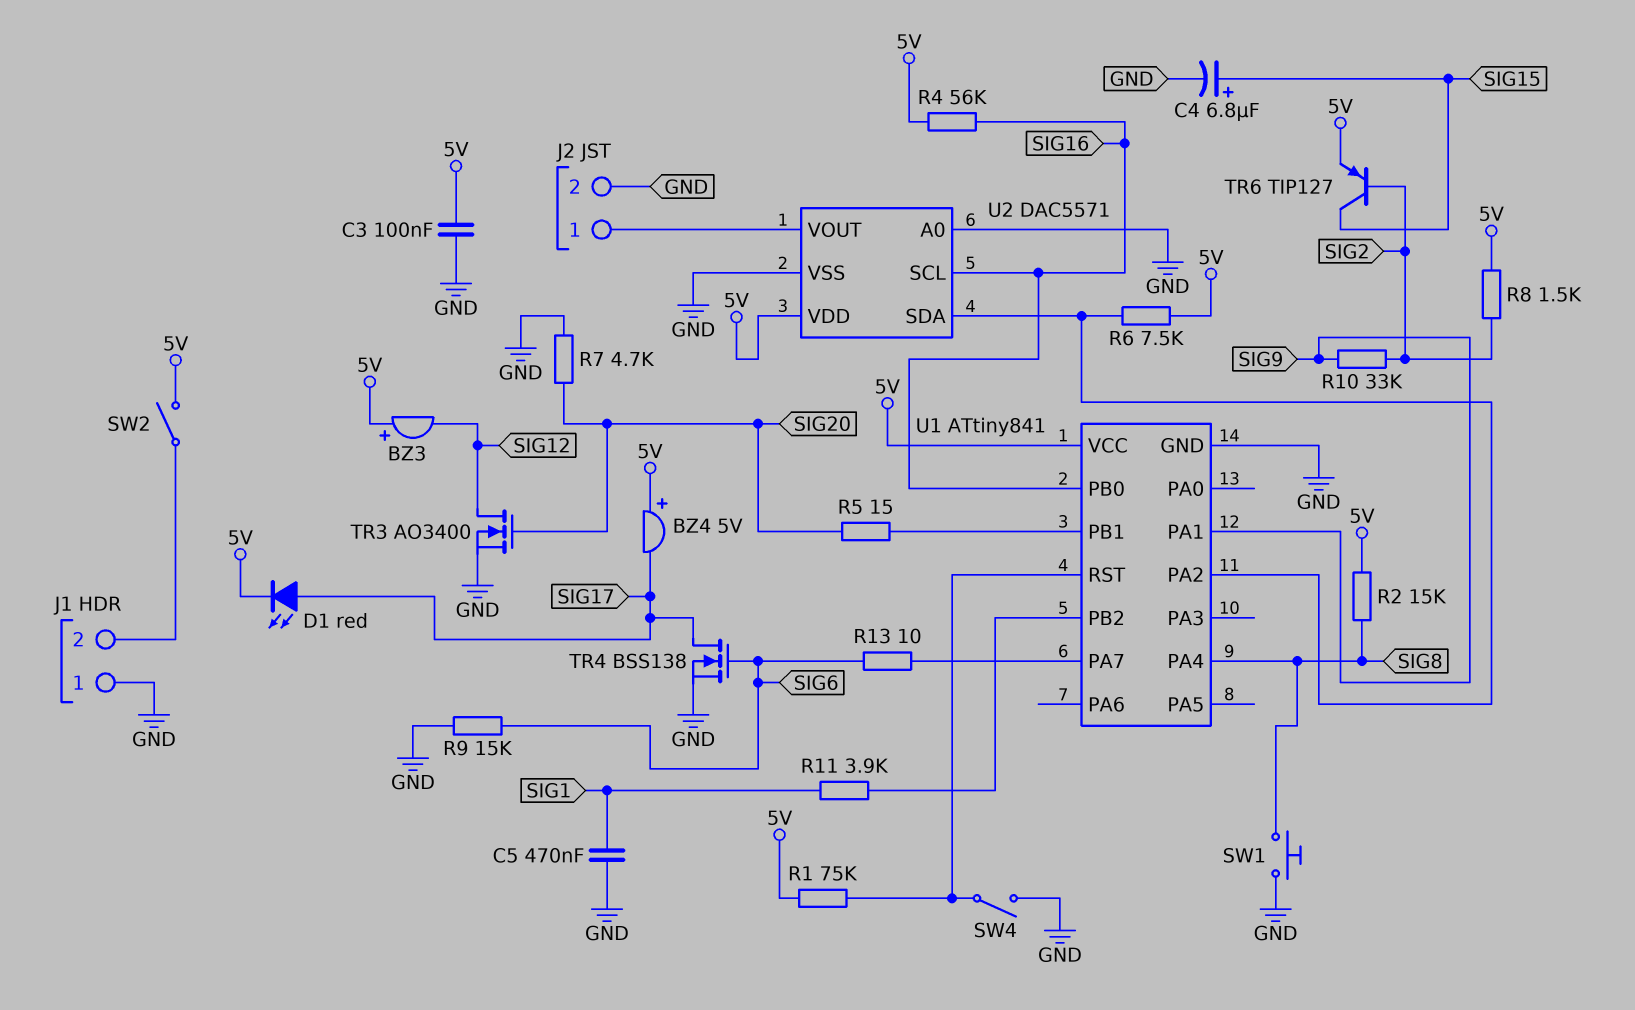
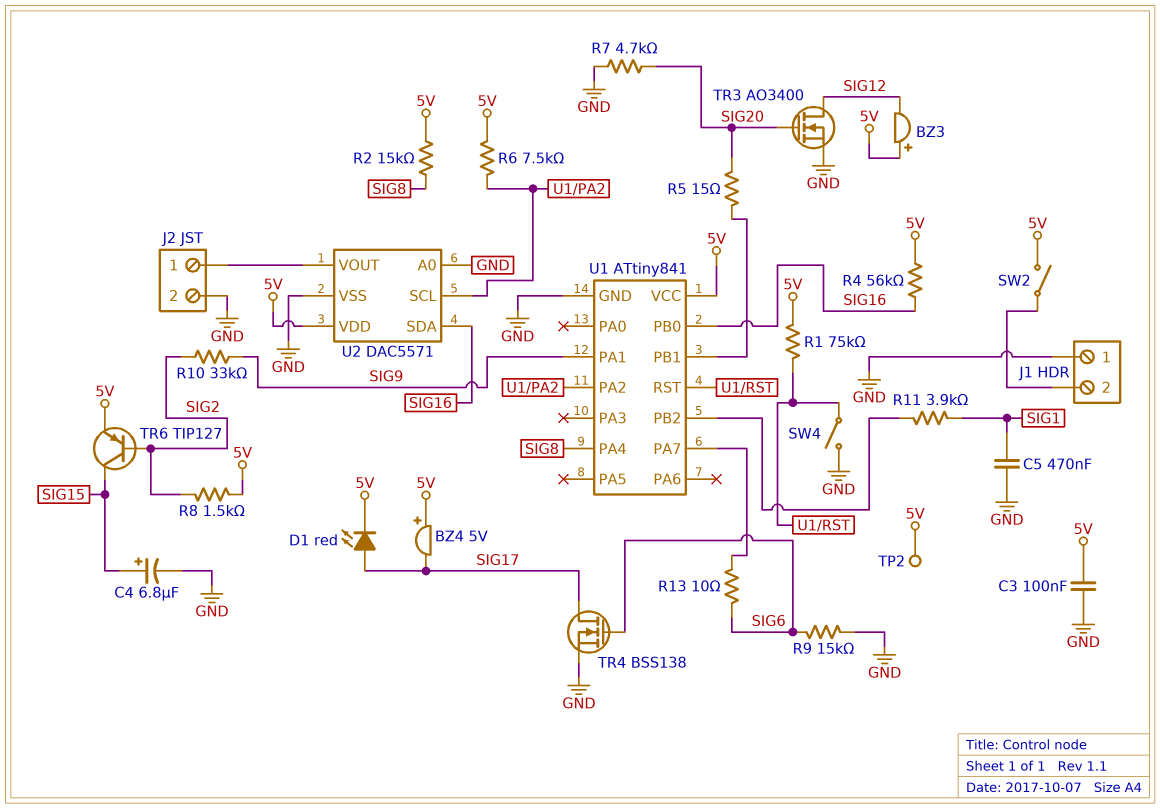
SW1: button (GND, SIG8) -> none
TP2: none -> test point (5V)
U2 pin SCL: SIG16 -> U1/PA2
U2 pin SDA: U1/PA2 -> SIG16

